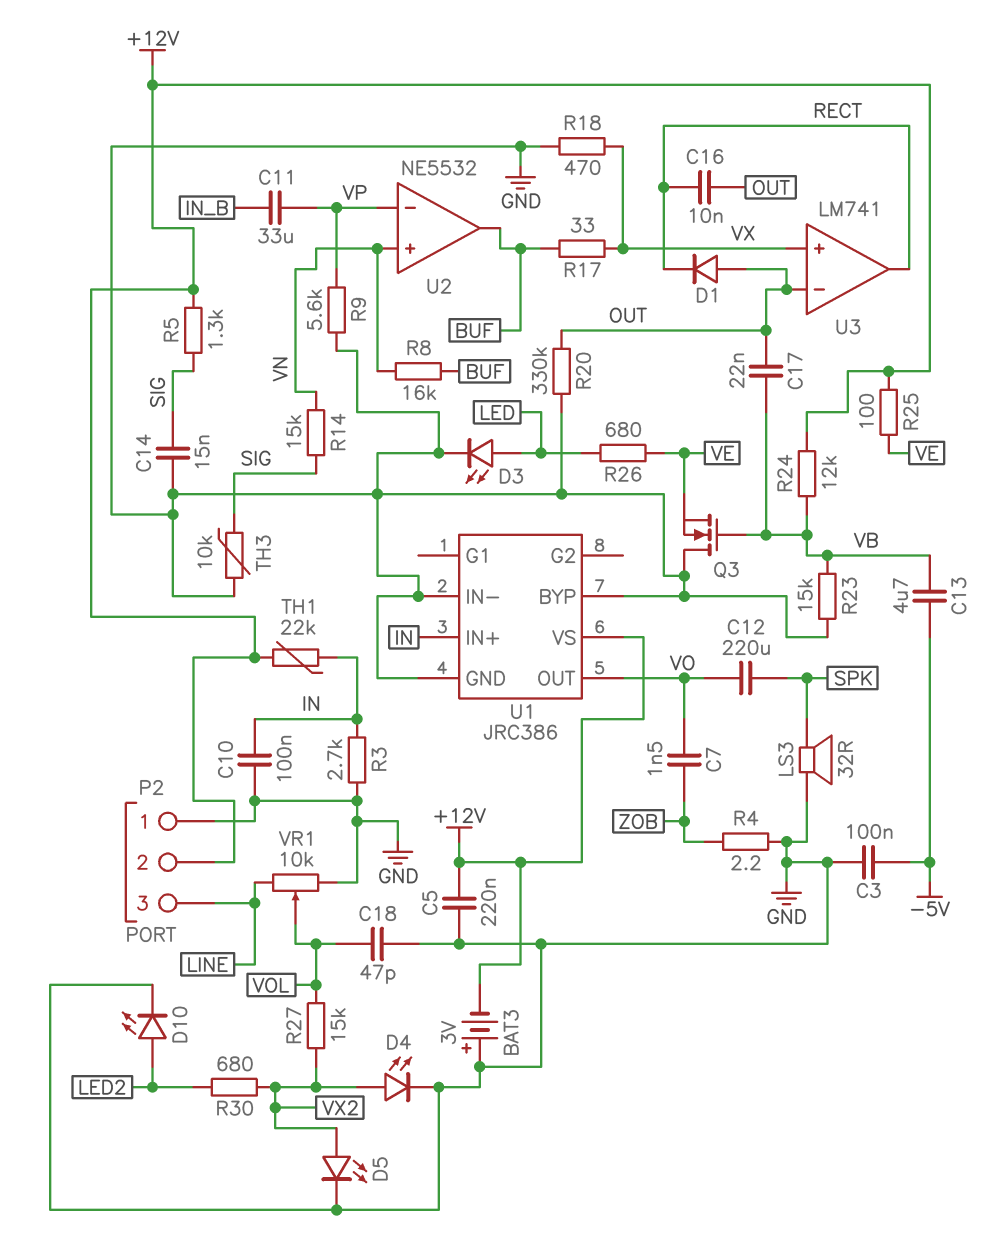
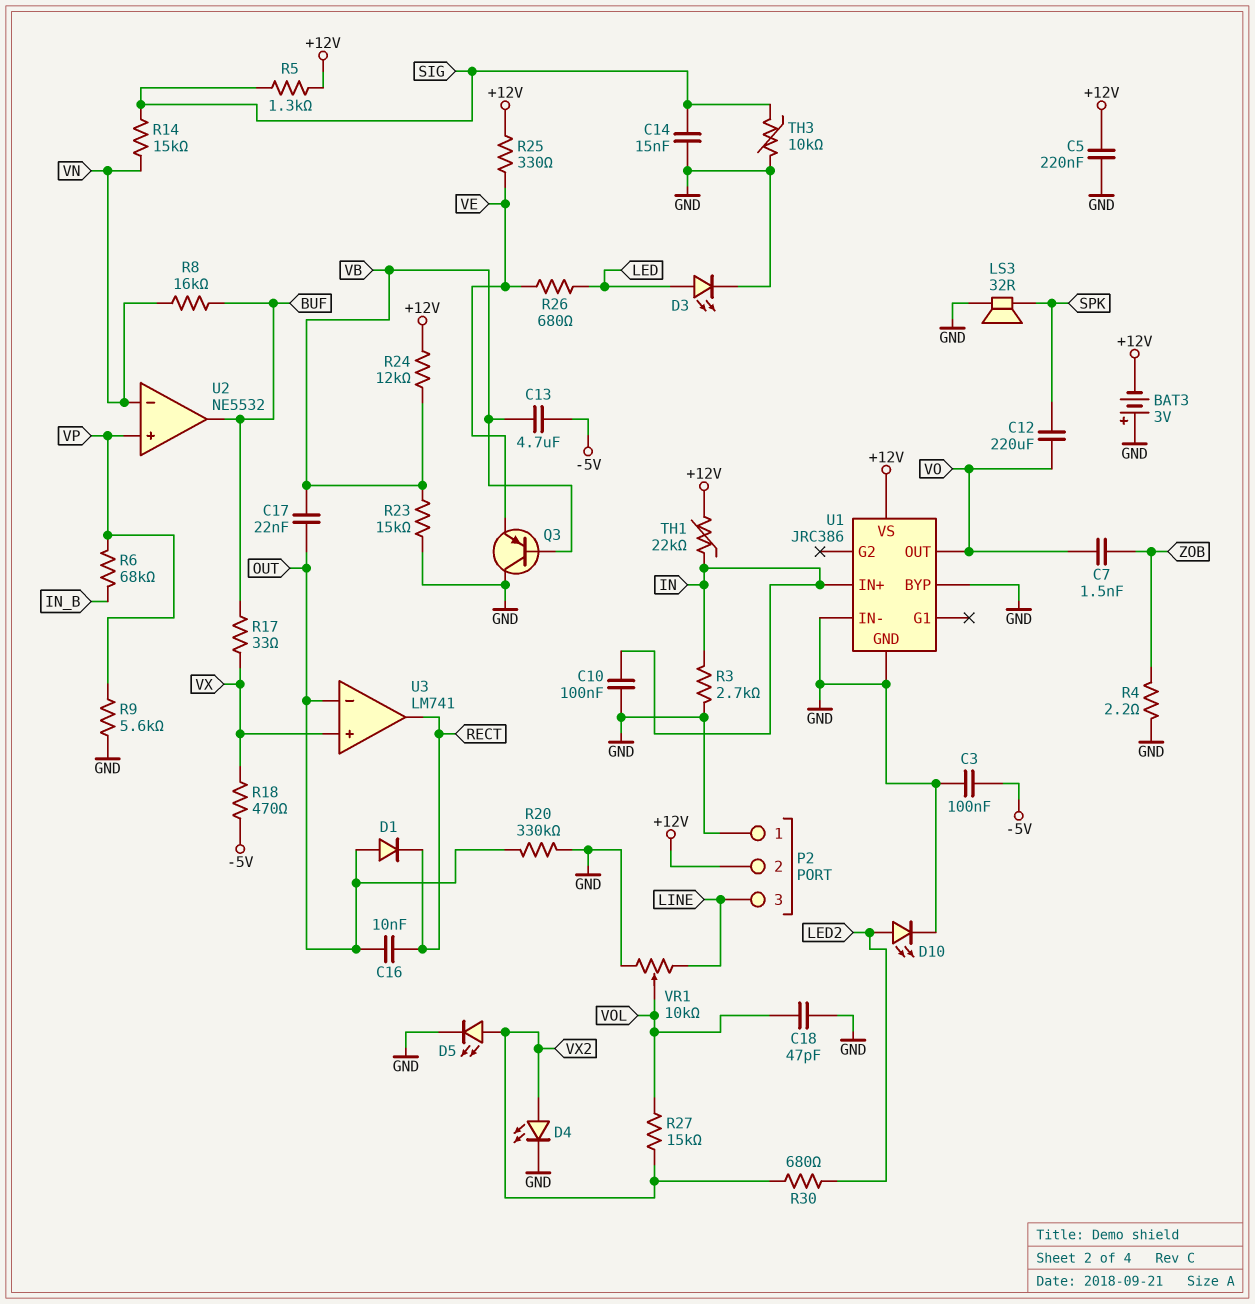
C11: 33uF (IN_B, VP) -> none
Q3: NMOS (G VB, D GND, S VE) -> PNP (B VB, C GND, E VE)
R6: none -> 68k (IN_B, VP)
R18: 470 (GND, VX) -> 470 (-5V, VX)
R25: 100 (+12V, VE) -> 330 (+12V, VE)
U2 pin in+: VN -> VP
U2 pin in-: VP -> VN

